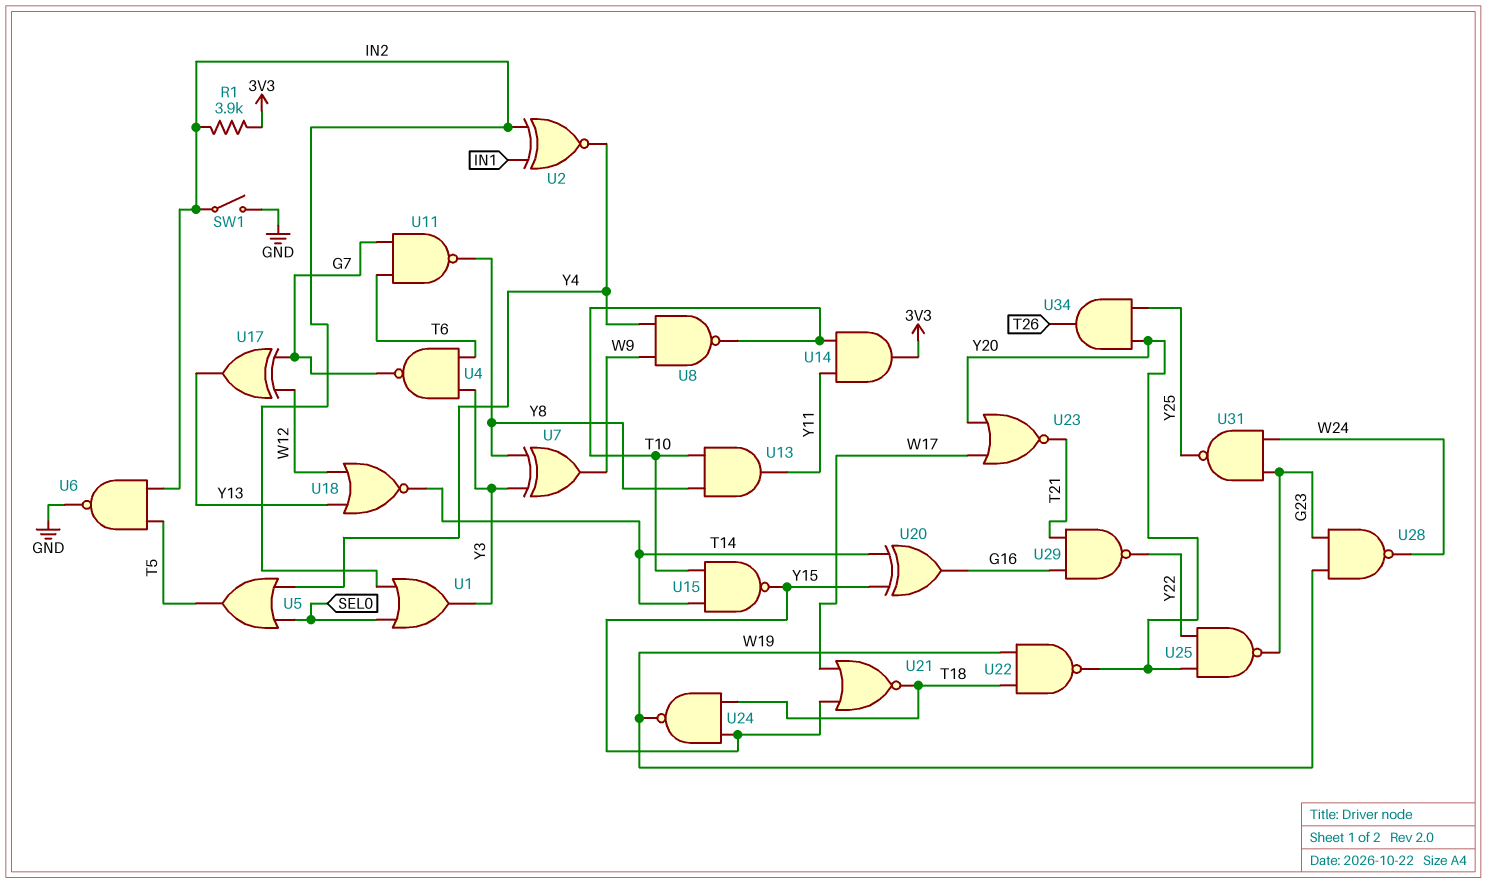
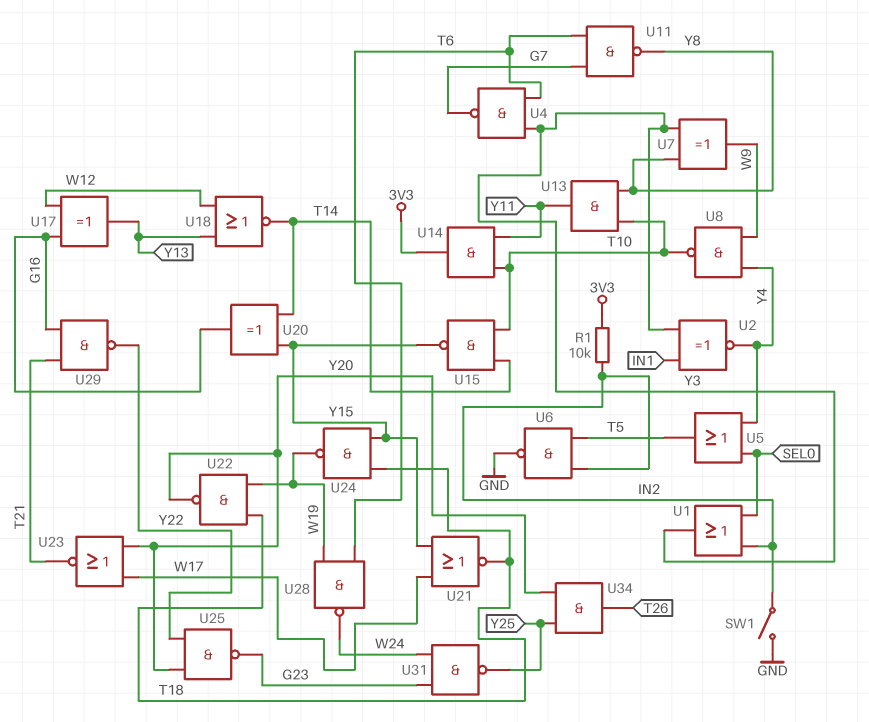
R1: 3.9k (3V3, IN2) -> 10k (3V3, IN2)
U2: XNOR (in IN1, in IN2, out Y4) -> XNOR (in IN1, in Y3, out Y4)
U17: XOR (in G7, in W12, out Y13) -> XOR (in G16, in W12, out Y13)
U28: NAND (in G23, in W19, out W24) -> NAND (in T6, in W19, out W24)

